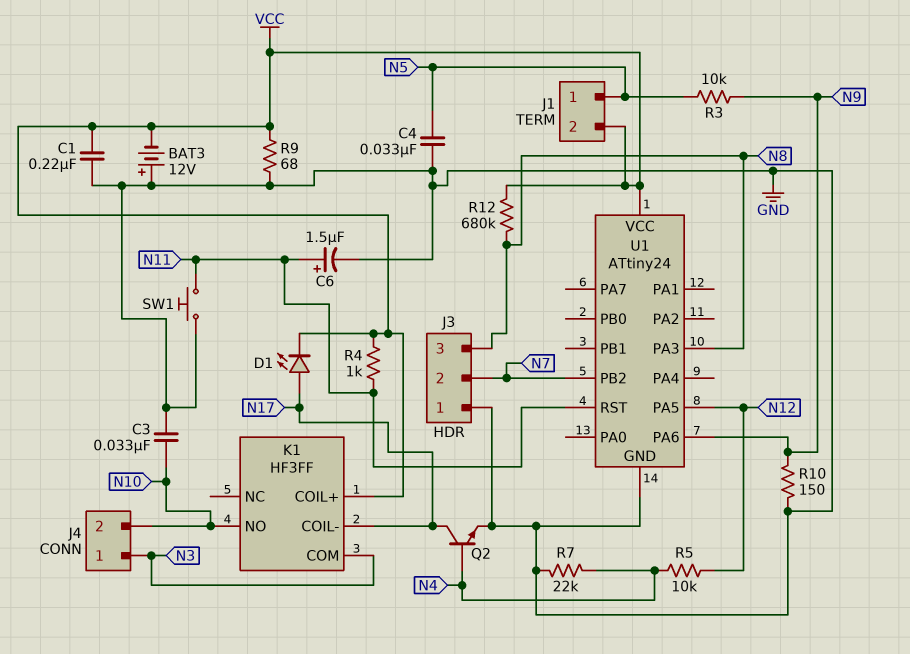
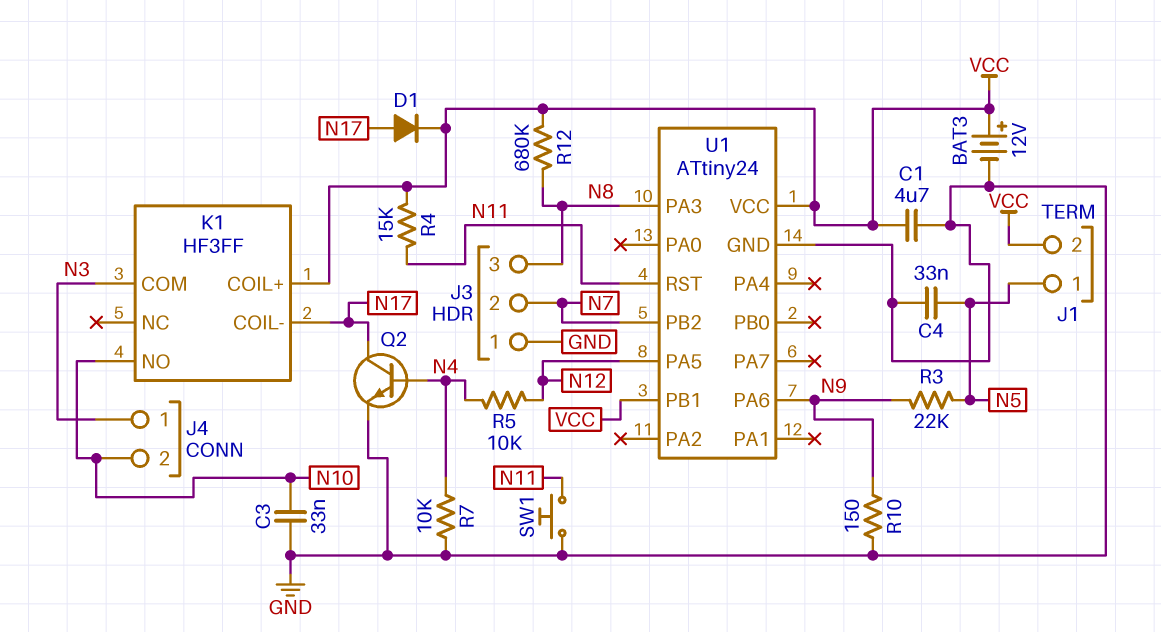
BAT3: 12V (plus GND, minus VCC) -> 12V (plus VCC, minus GND)
C1: 220nF (GND, VCC) -> 4.7uF (GND, VCC)
C6: 1.5uF (plus N11, minus GND) -> none
D1: LED (A N17, K VCC) -> diode (A N17, K VCC)
R3: 10k (N5, N9) -> 22k (N5, N9)
R4: 1k (N11, VCC) -> 15k (N11, VCC)
R7: 22k (GND, N4) -> 10k (GND, N4)
R9: 68 (GND, VCC) -> none
U1 pin PB1: none -> VCC

